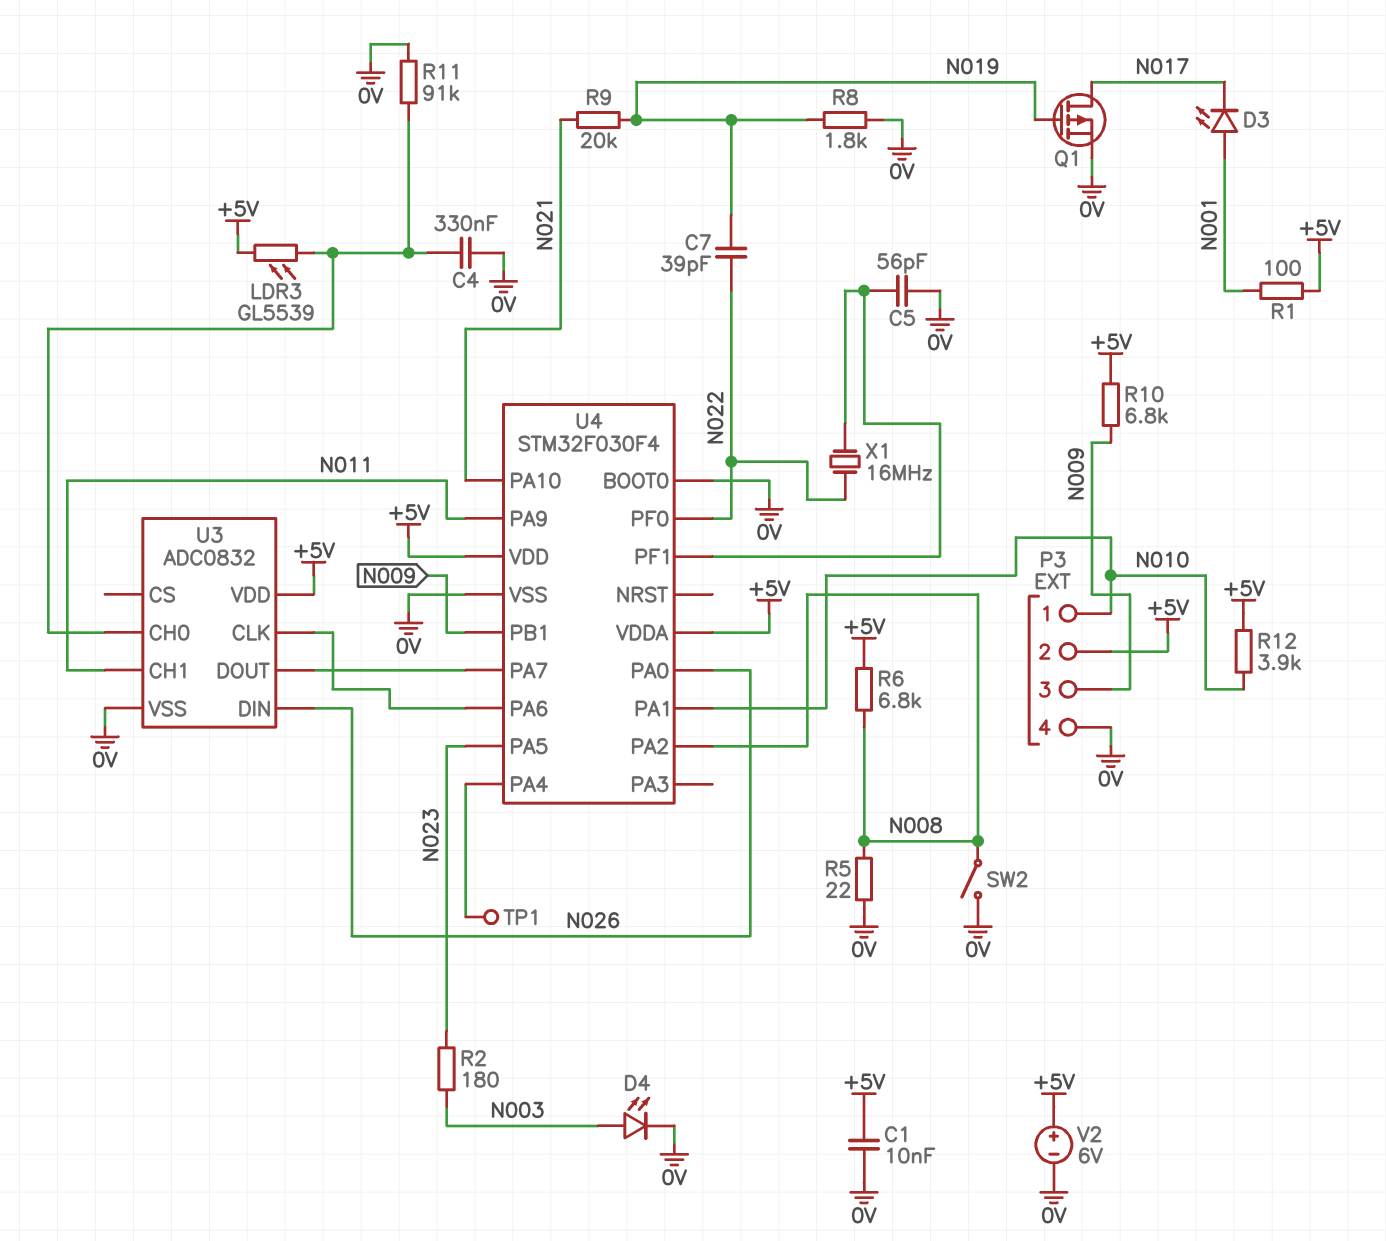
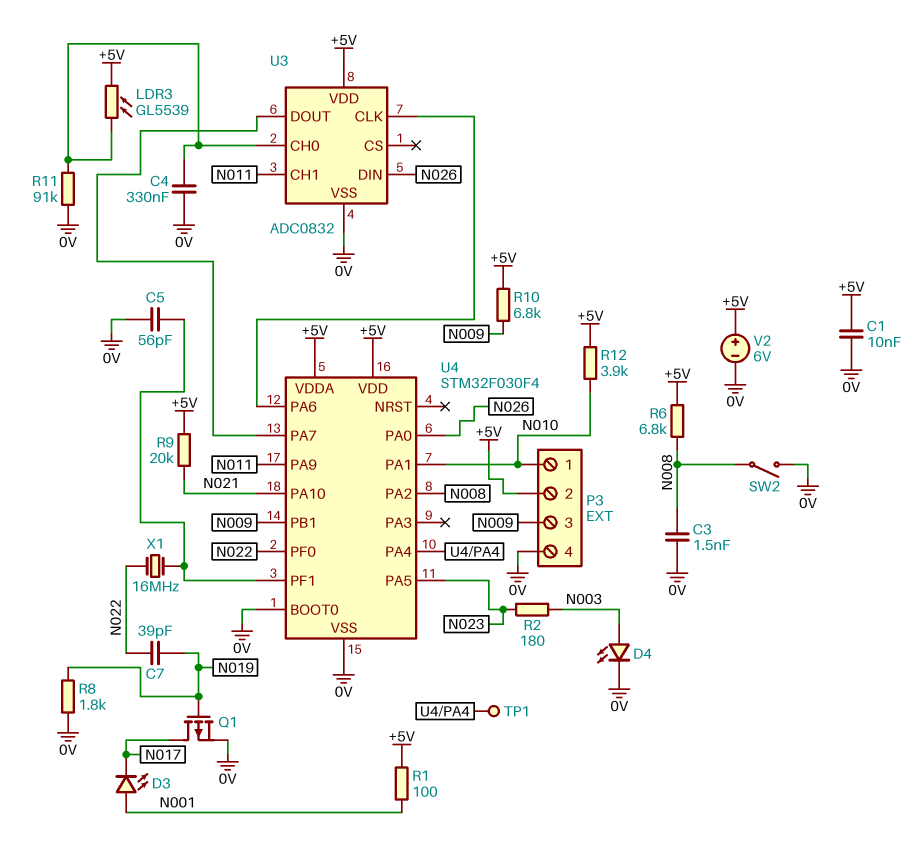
C3: none -> 1.5nF (0V, N008)
R5: 22 (0V, N008) -> none
R9: 20k (N019, N021) -> 20k (+5V, N021)

